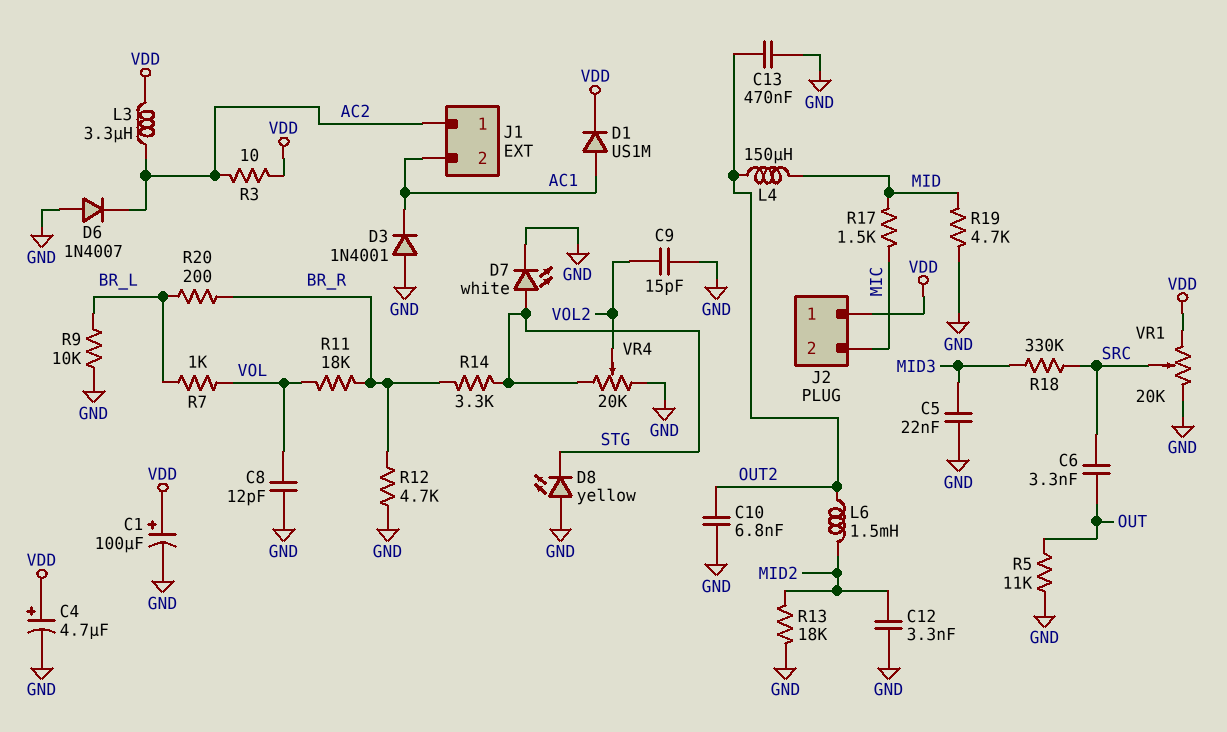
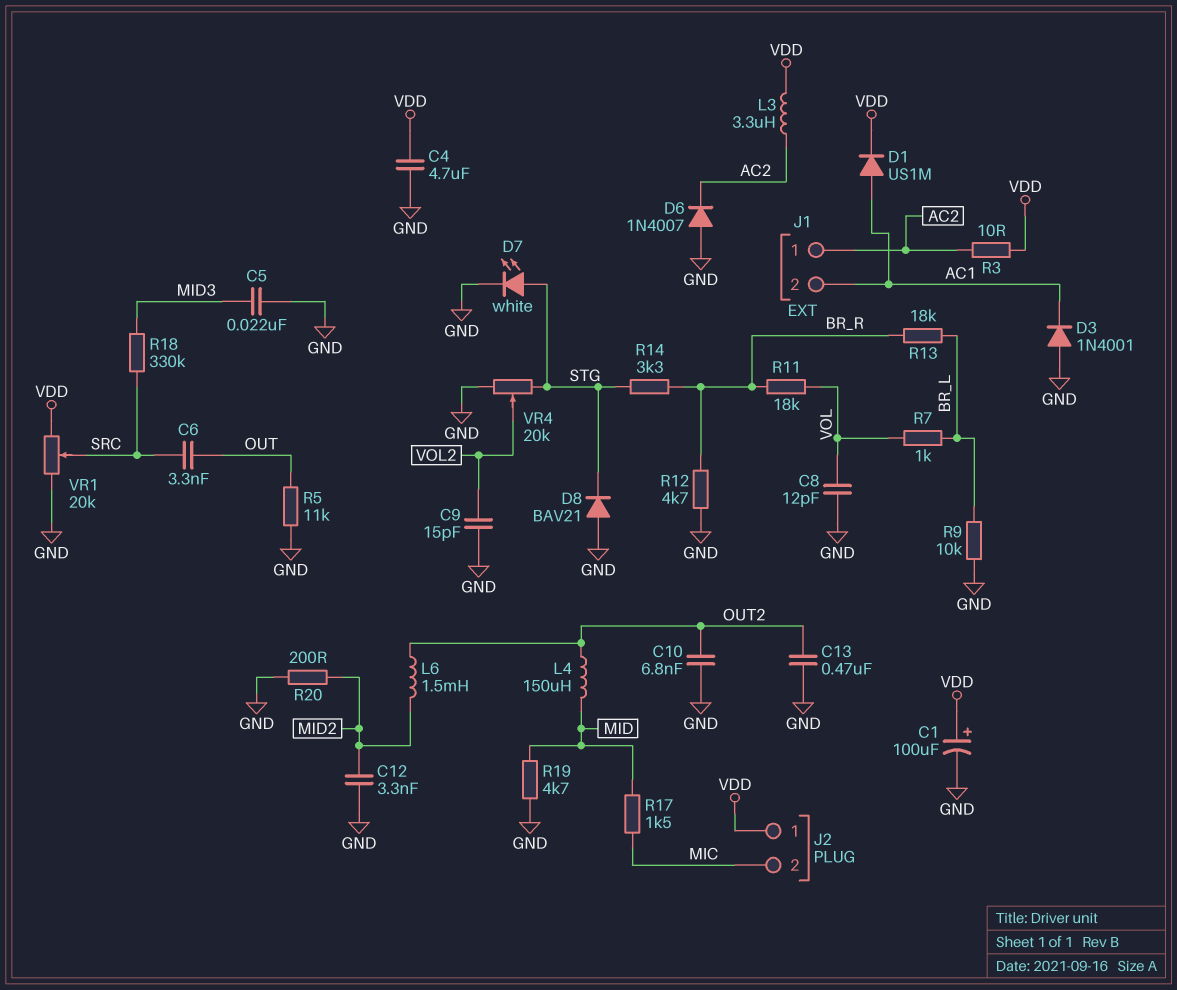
C4: 4.7uF (plus VDD, minus GND) -> 4.7uF (GND, VDD)
D8: LED yellow (A GND, K STG) -> diode BAV21 (A GND, K STG)
R13: 18k (GND, MID2) -> 18k (BR_L, BR_R)
R20: 200 (BR_L, BR_R) -> 200 (GND, MID2)

